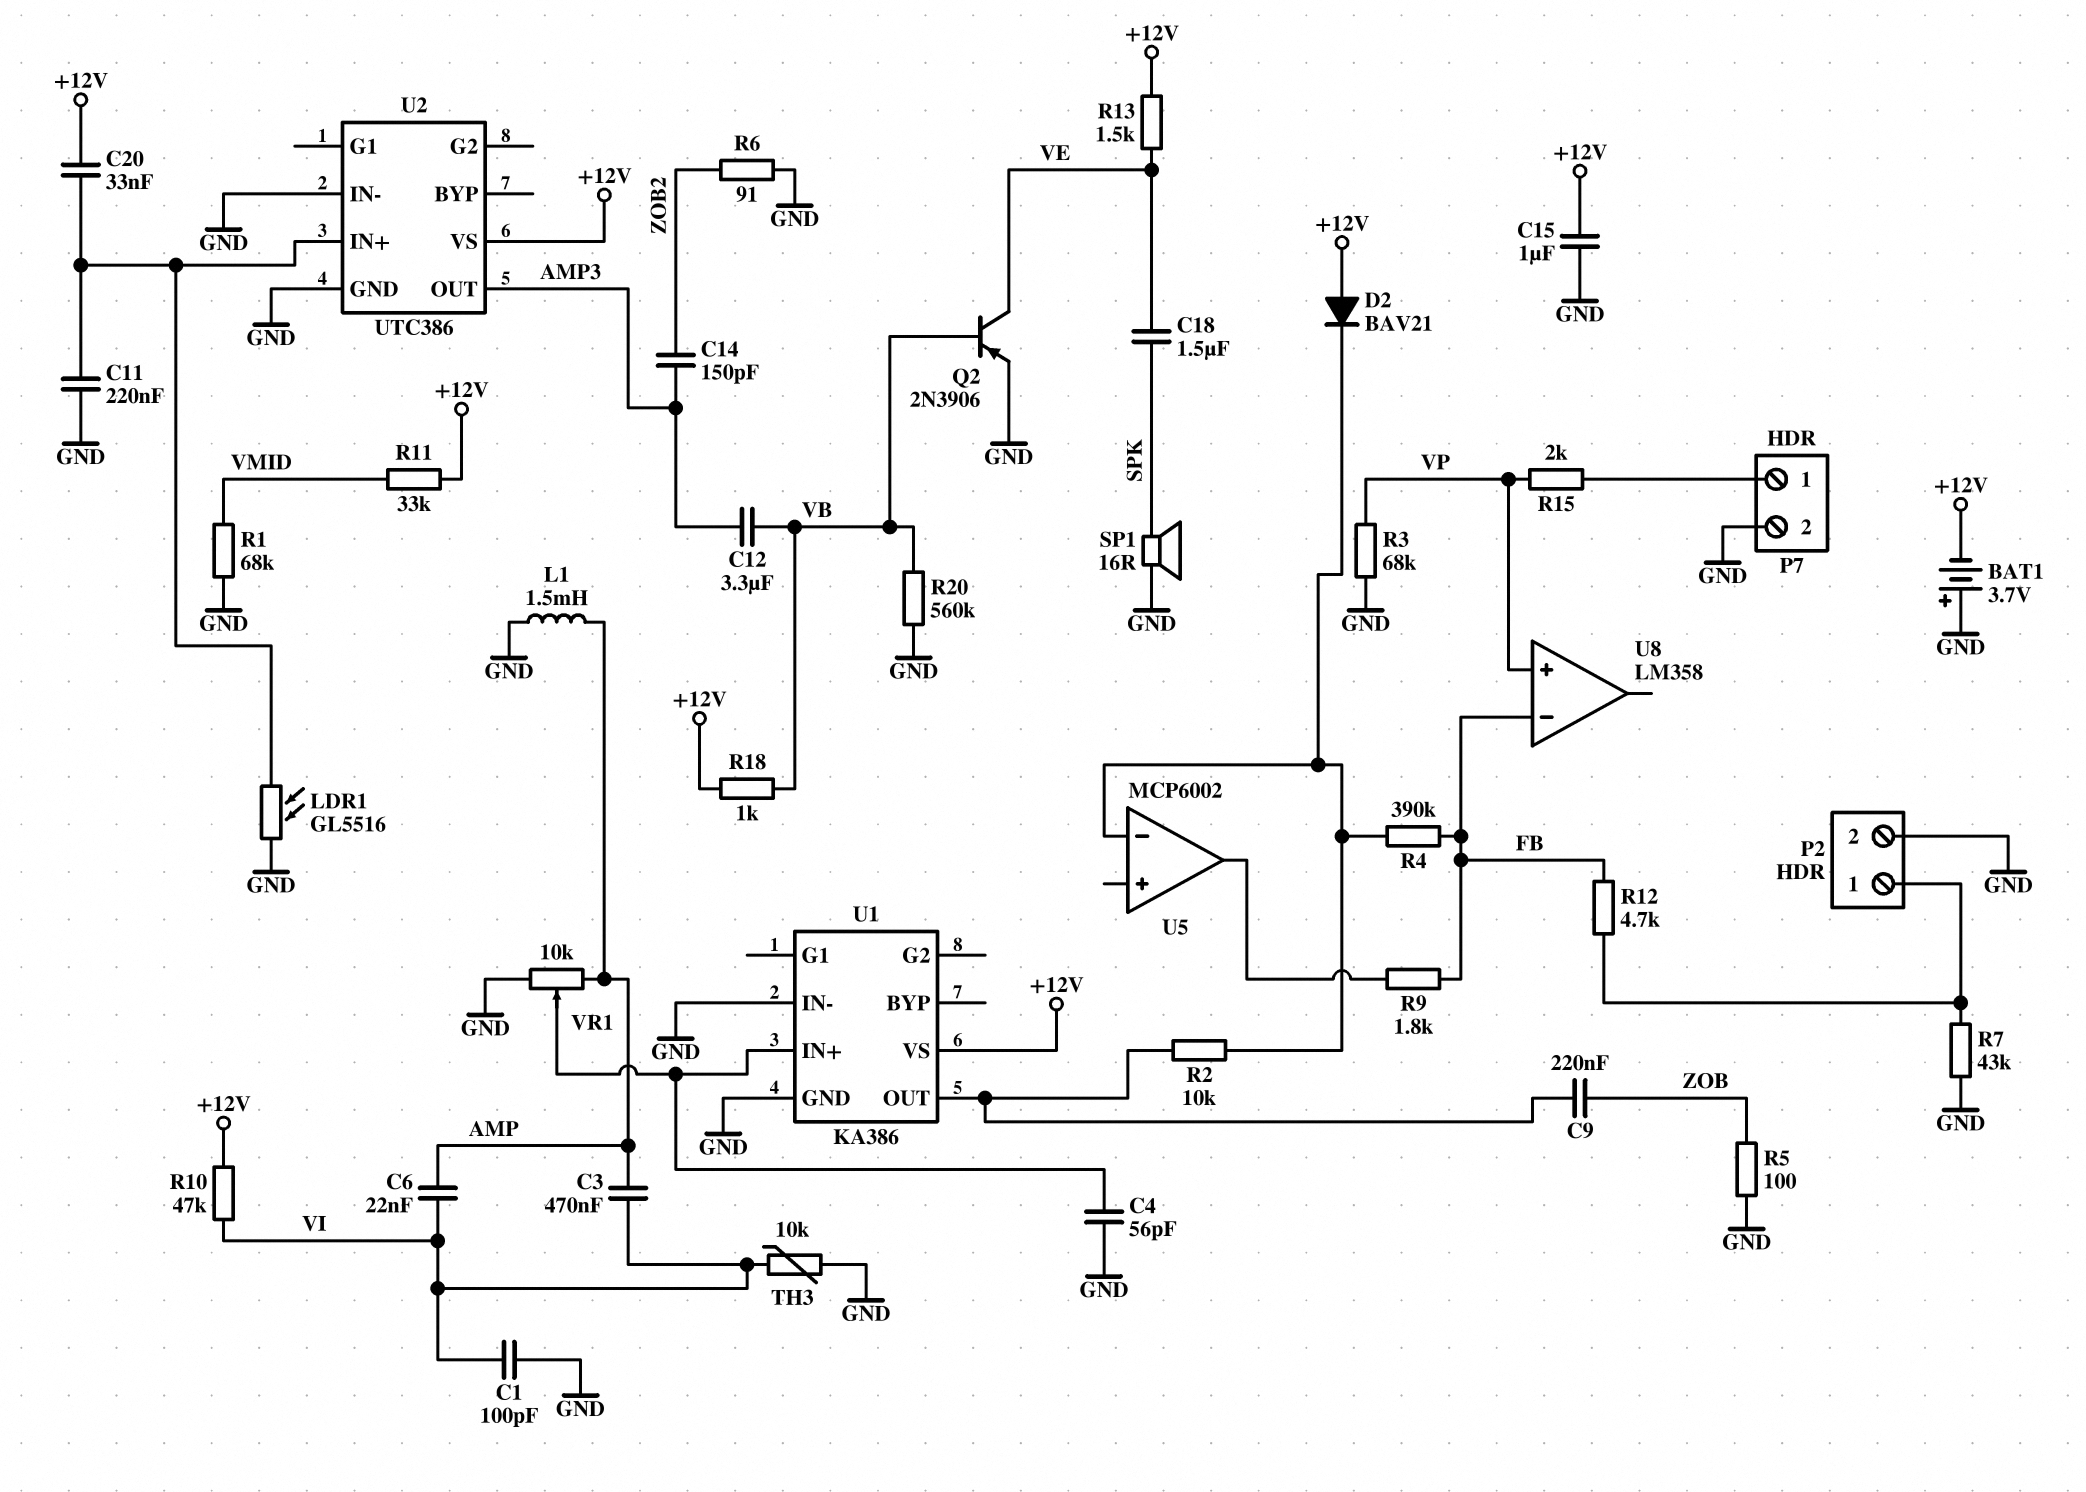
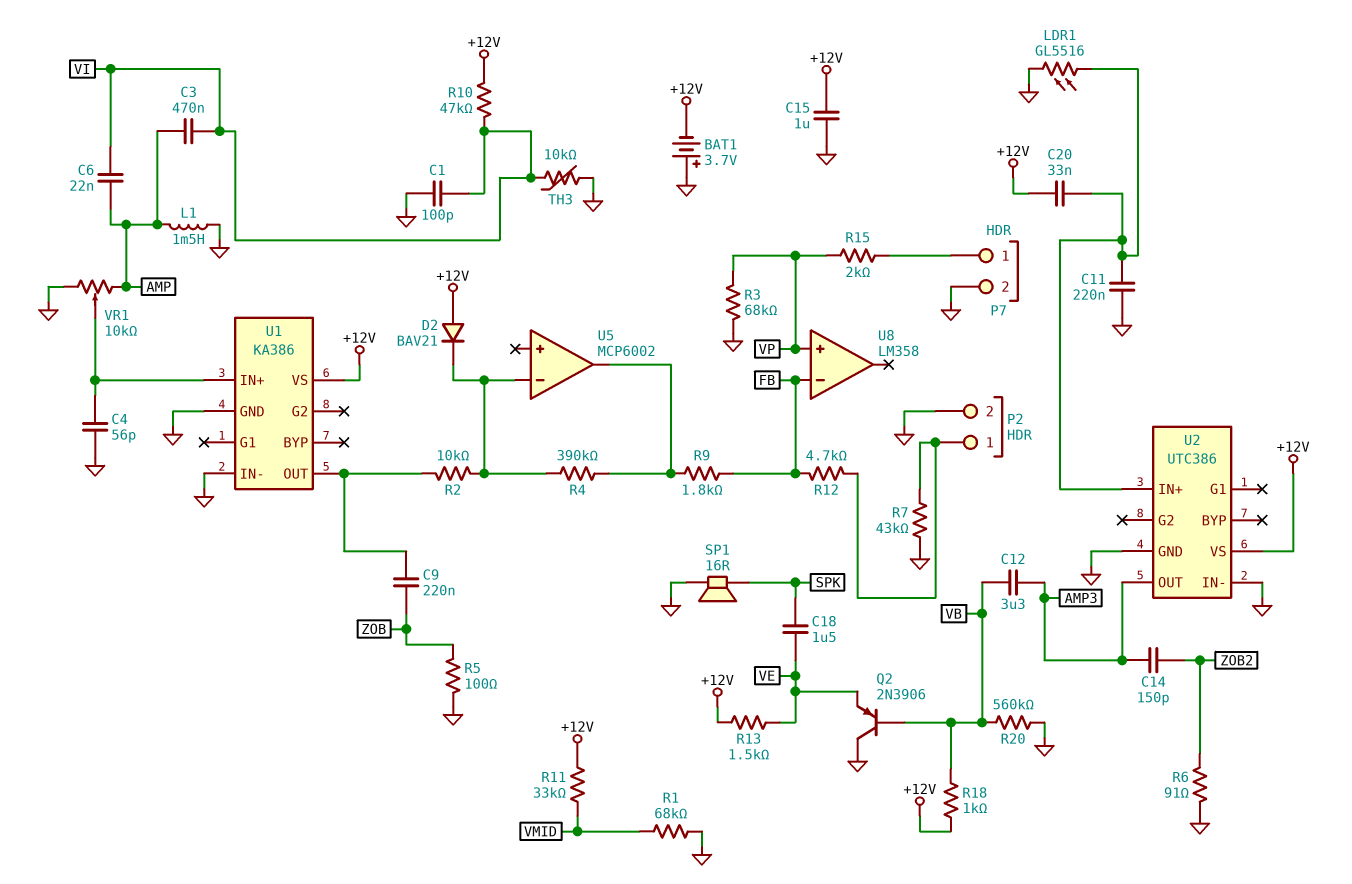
Q2: PNP 2N3906 (B VB, C VE, E GND) -> PNP 2N3906 (B VB, C GND, E VE)
R4: 390k (FB, U5/in-) -> 390k (U5/in-, U5/out)

